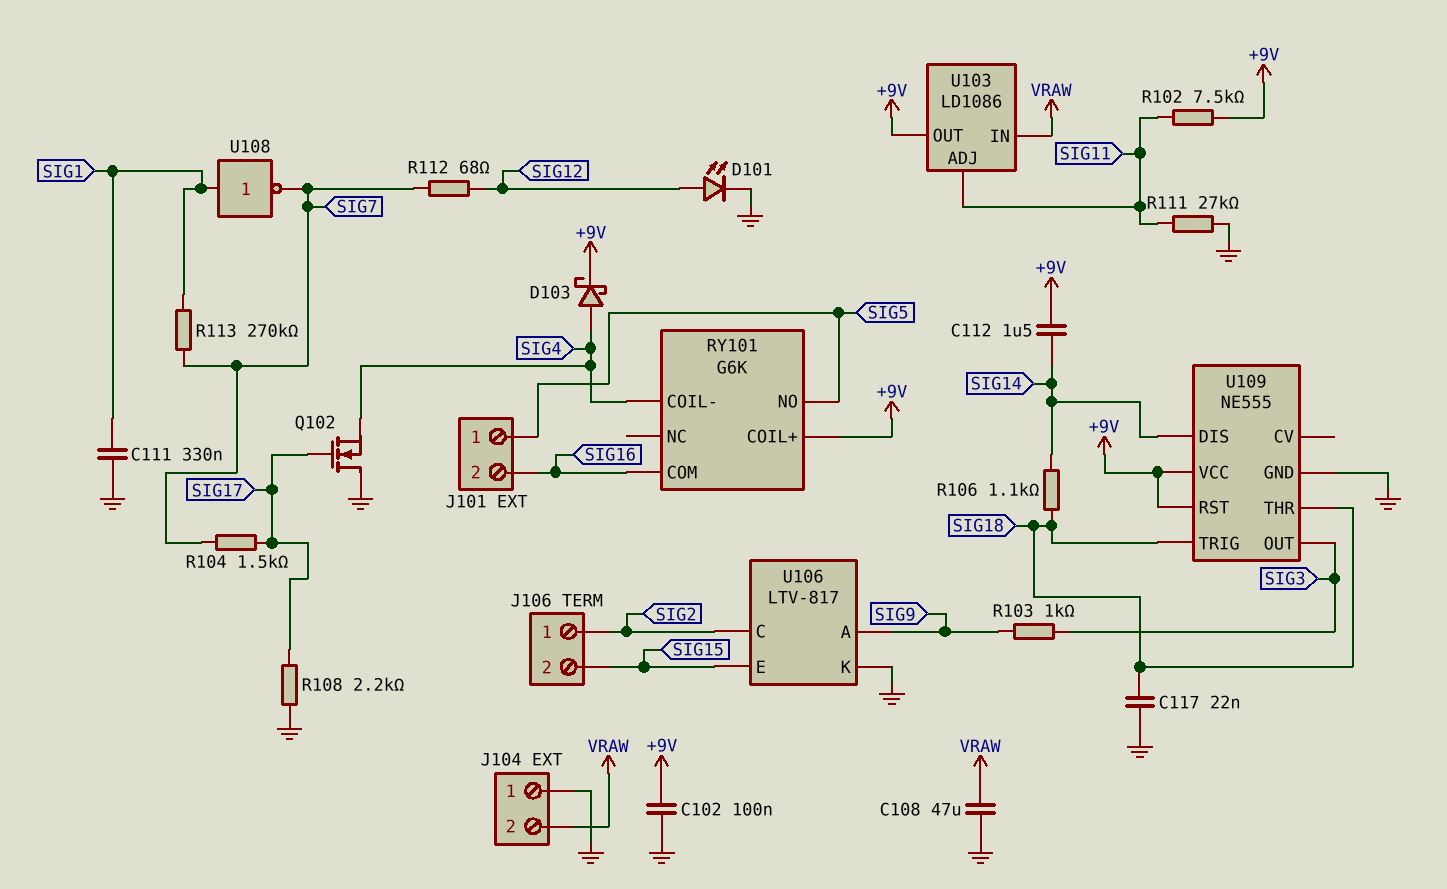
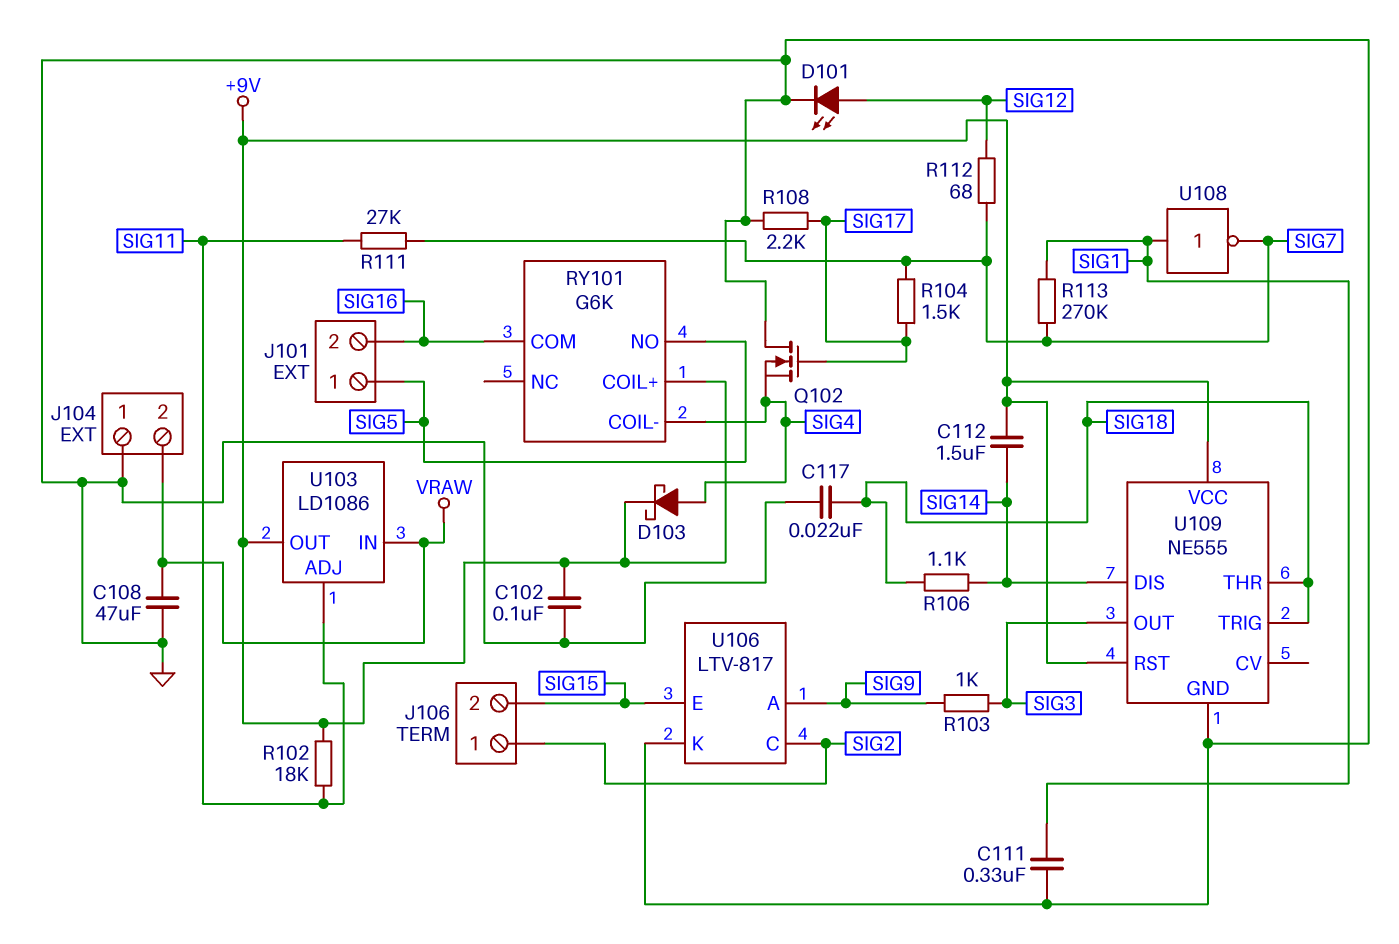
R102: 7.5k (+9V, SIG11) -> 18k (+9V, SIG11)
R111: 27k (GND, SIG11) -> 27k (SIG7, SIG11)

